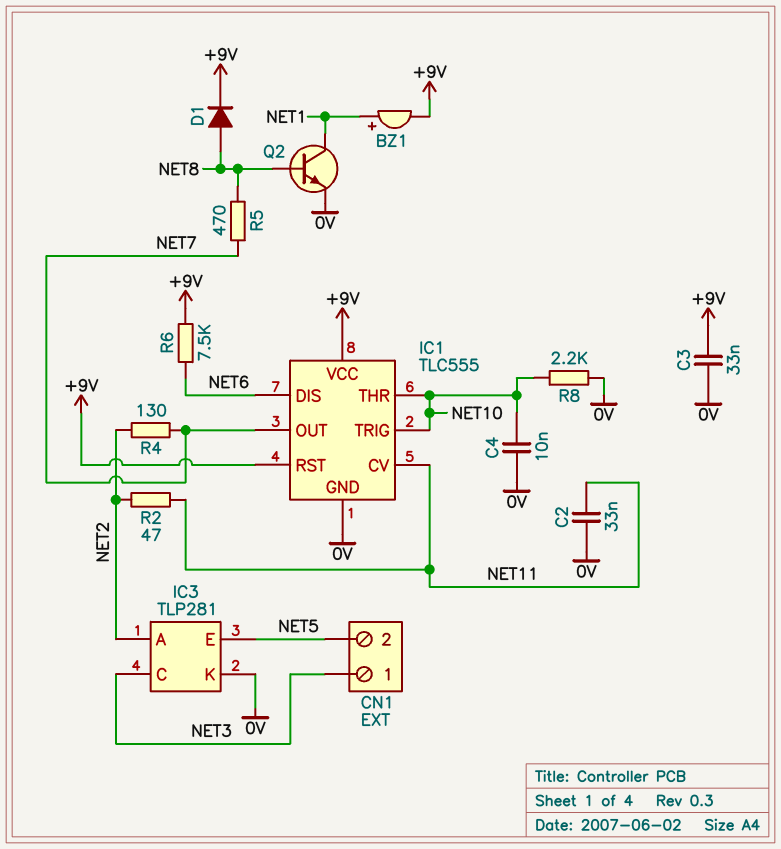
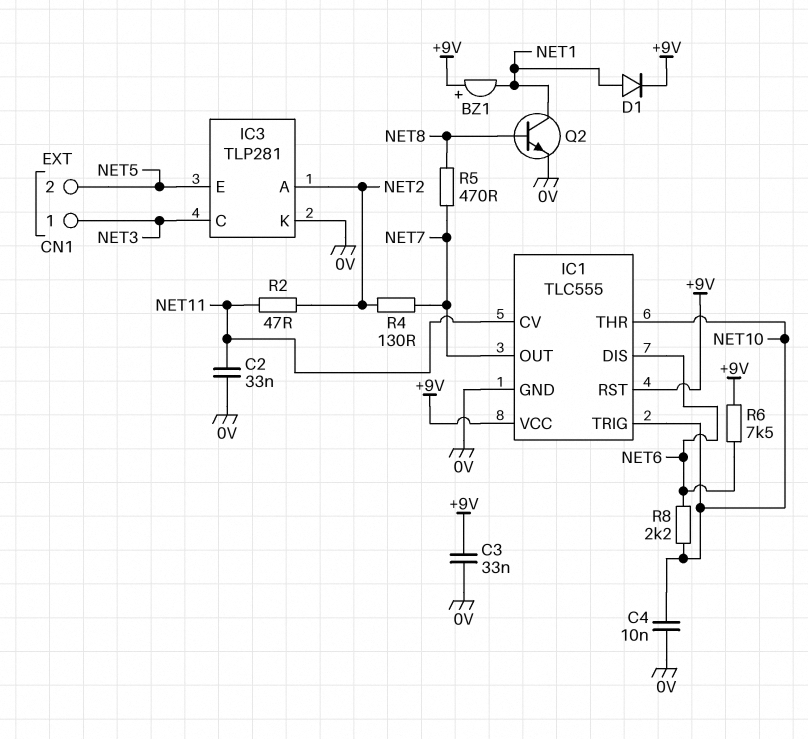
BZ1: buzzer (plus NET1, minus +9V) -> buzzer (plus +9V, minus NET1)
D1: diode (A NET8, K +9V) -> diode (A NET1, K +9V)
R8: 2.2k (0V, NET10) -> 2.2k (NET6, NET10)

